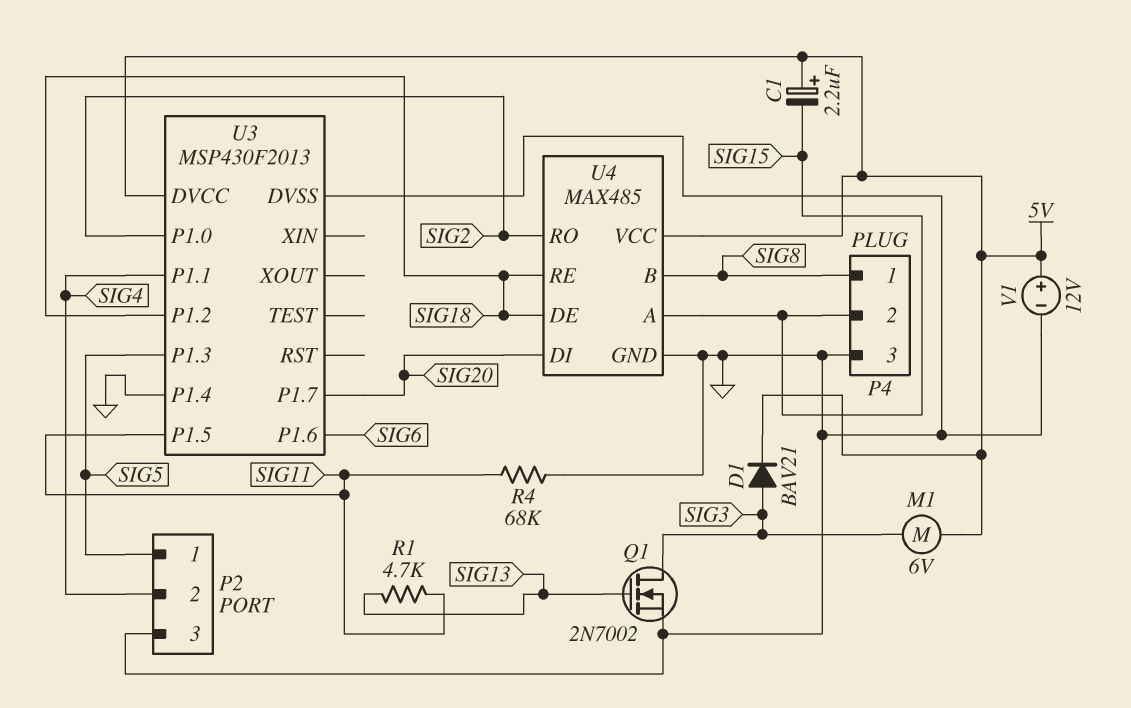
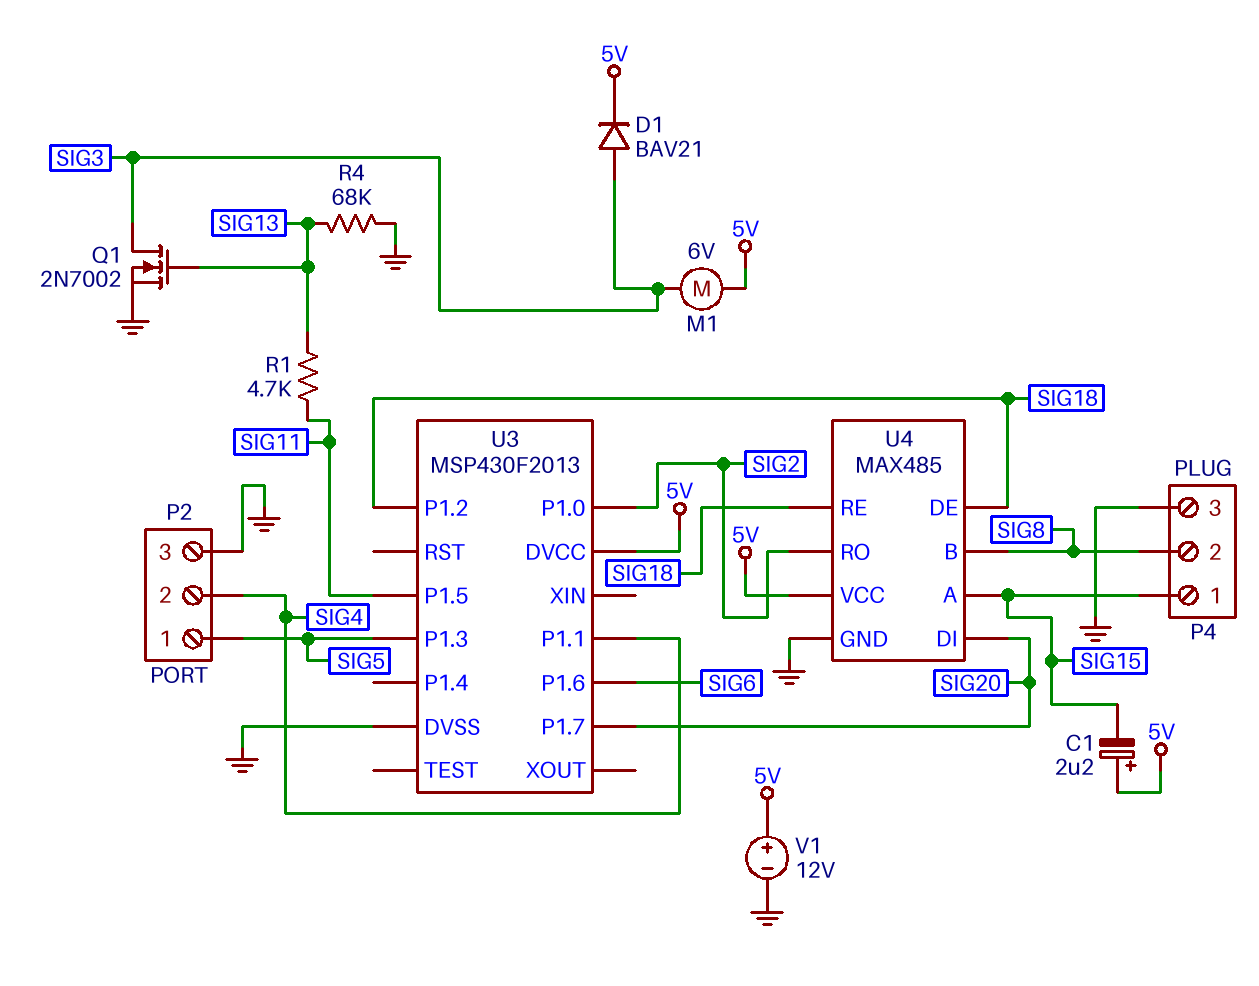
P4 pin 1: SIG8 -> SIG15
P4 pin 2: SIG15 -> SIG8
R4: 68k (GND, SIG11) -> 68k (GND, SIG13)
U3 pin P1.4: GND -> none

